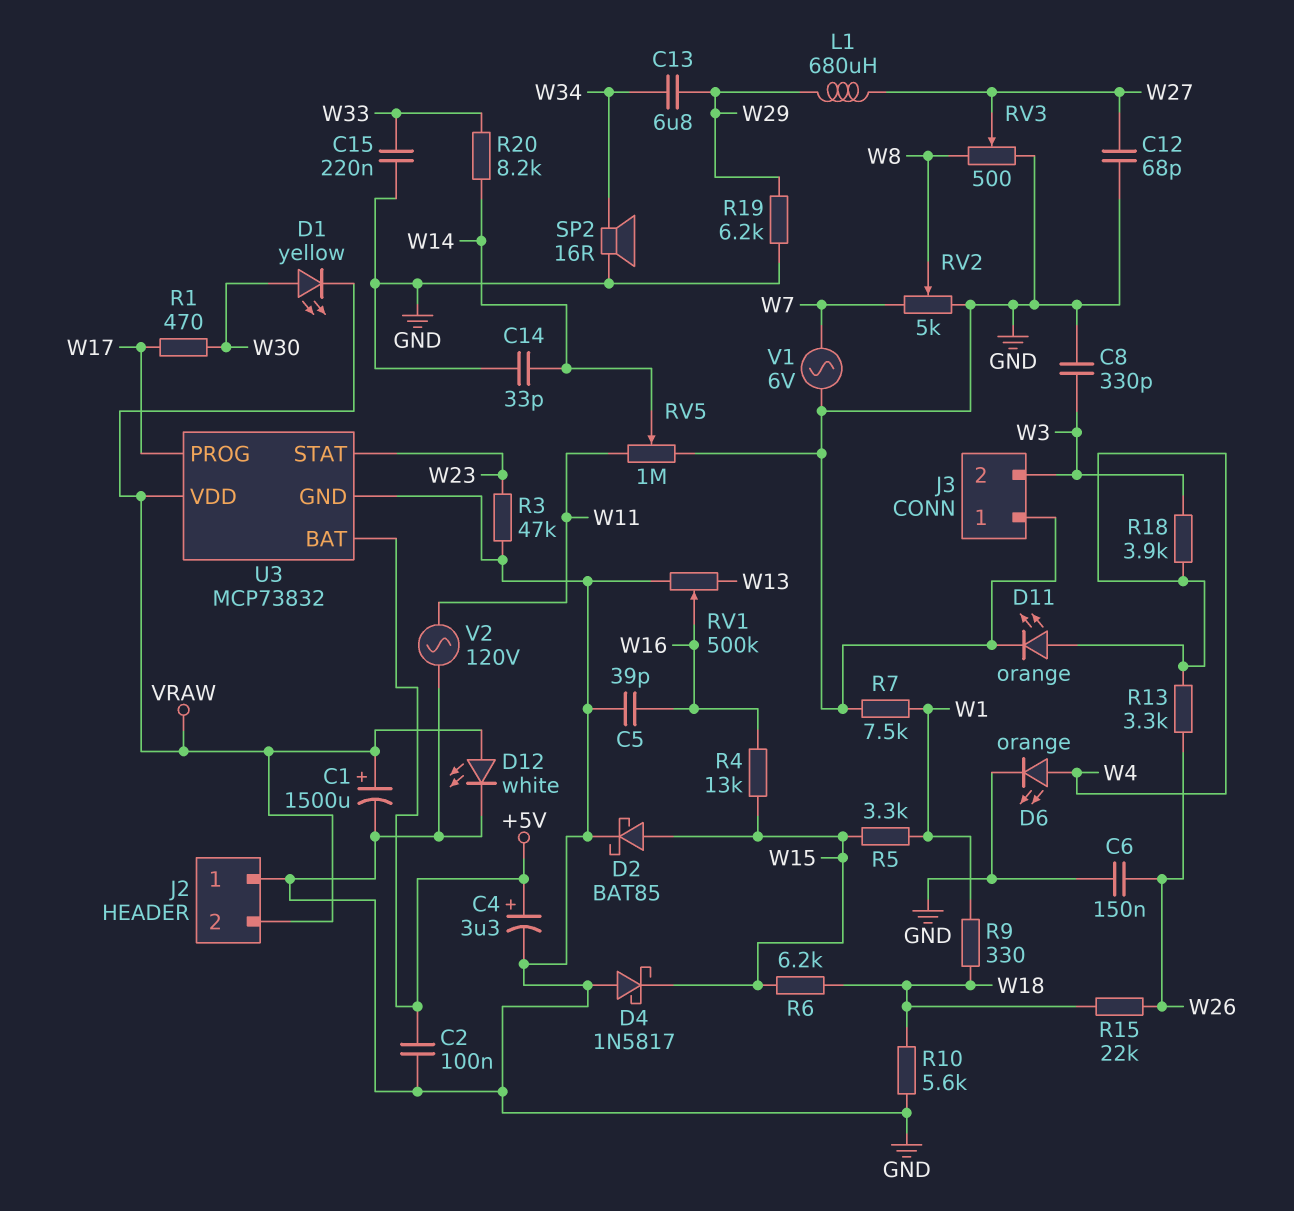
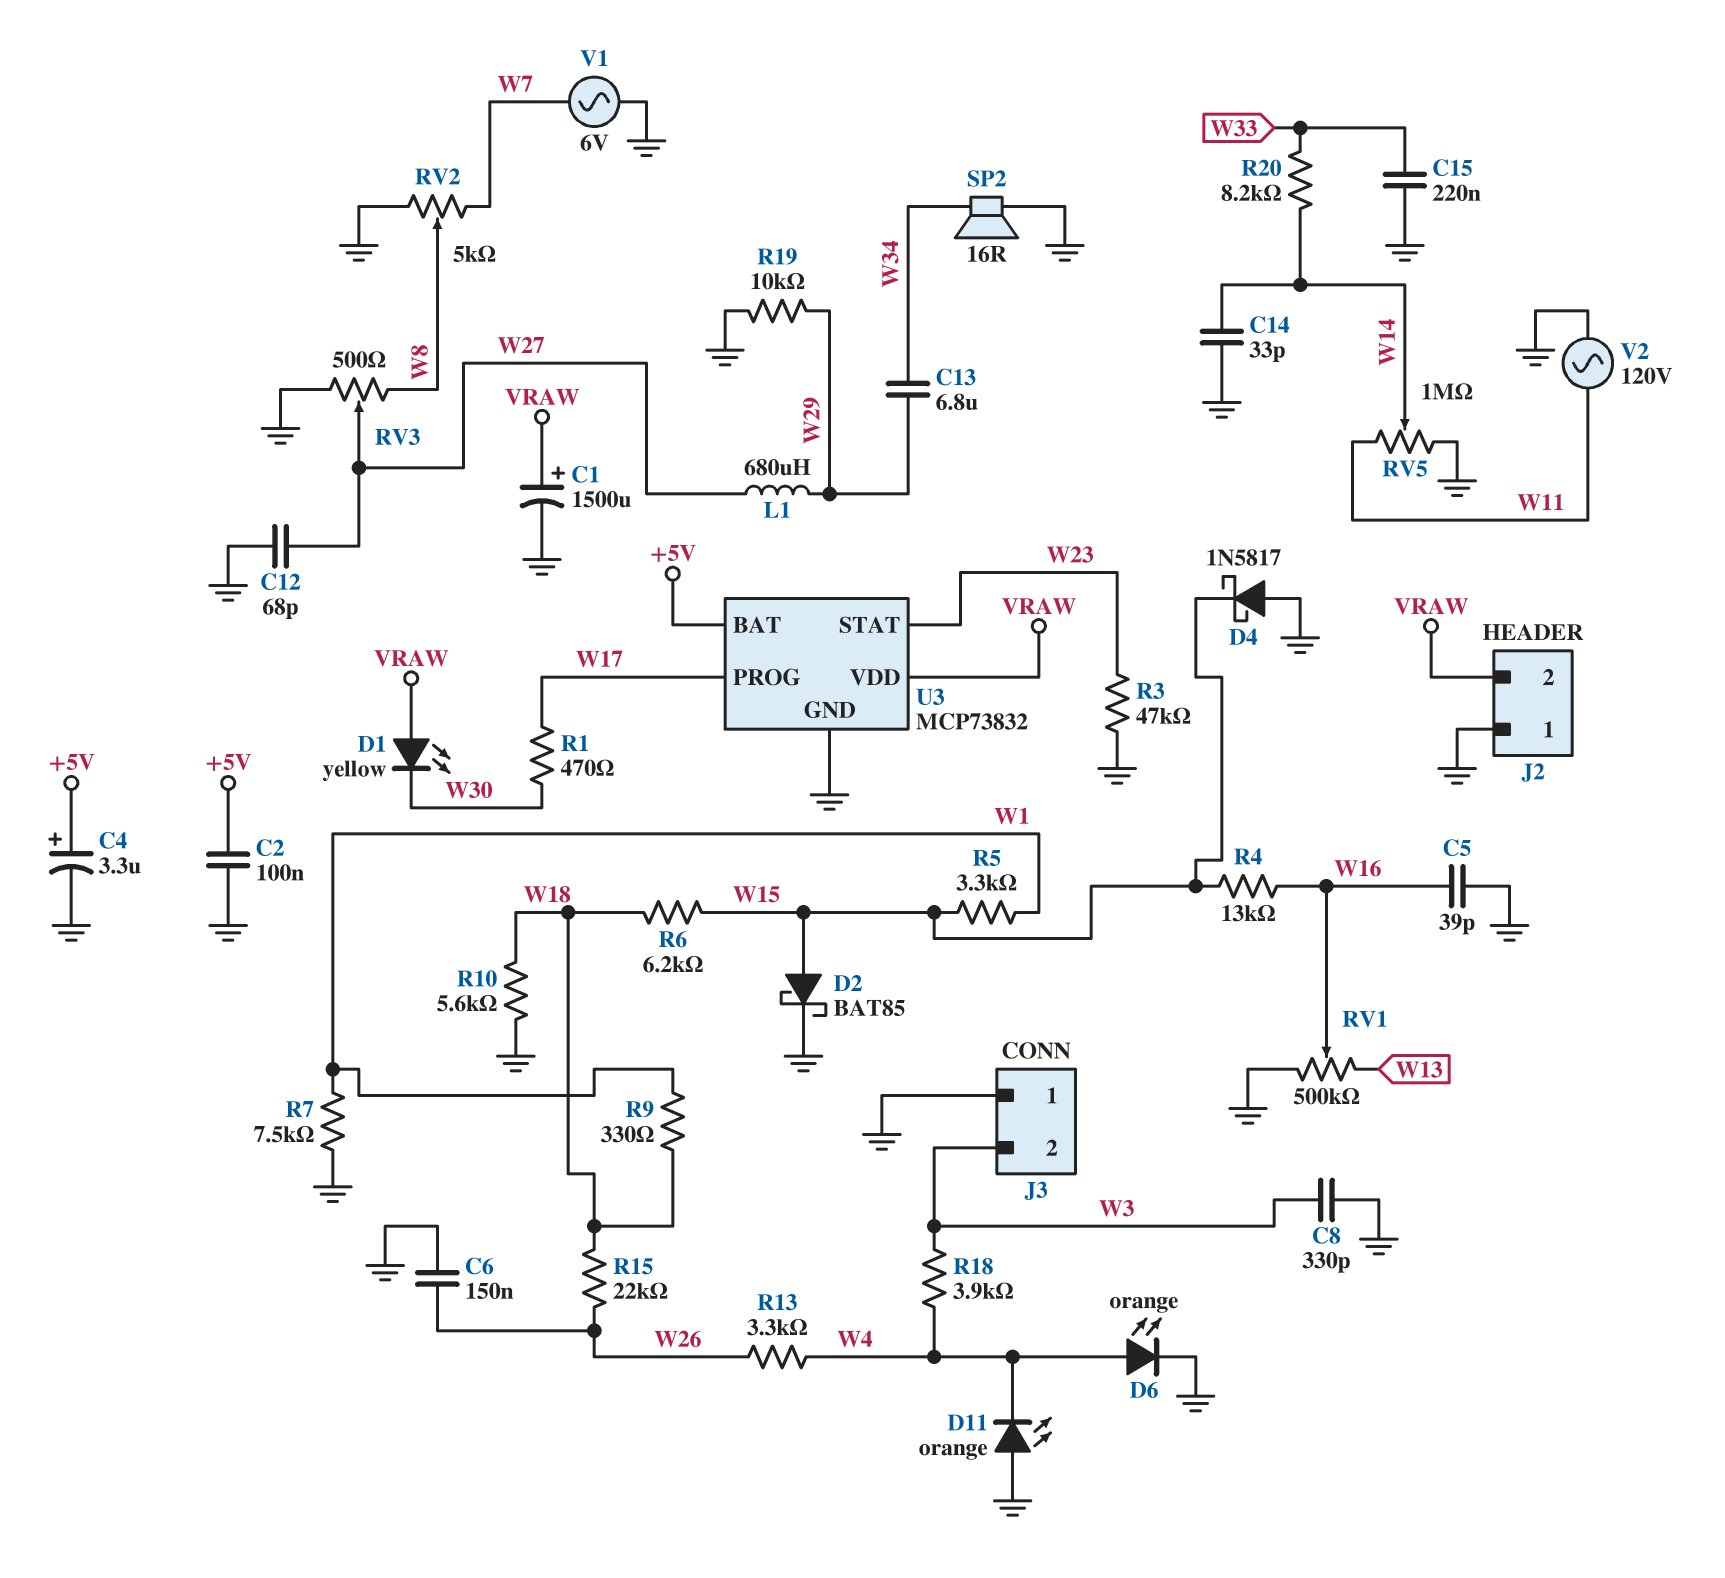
D1: LED yellow (A W30, K VRAW) -> LED yellow (A VRAW, K W30)
D11: LED orange (A W4, K GND) -> LED orange (A GND, K W4)
D12: LED white (A VRAW, K GND) -> none
R19: 6.2k (GND, W29) -> 10k (GND, W29)

